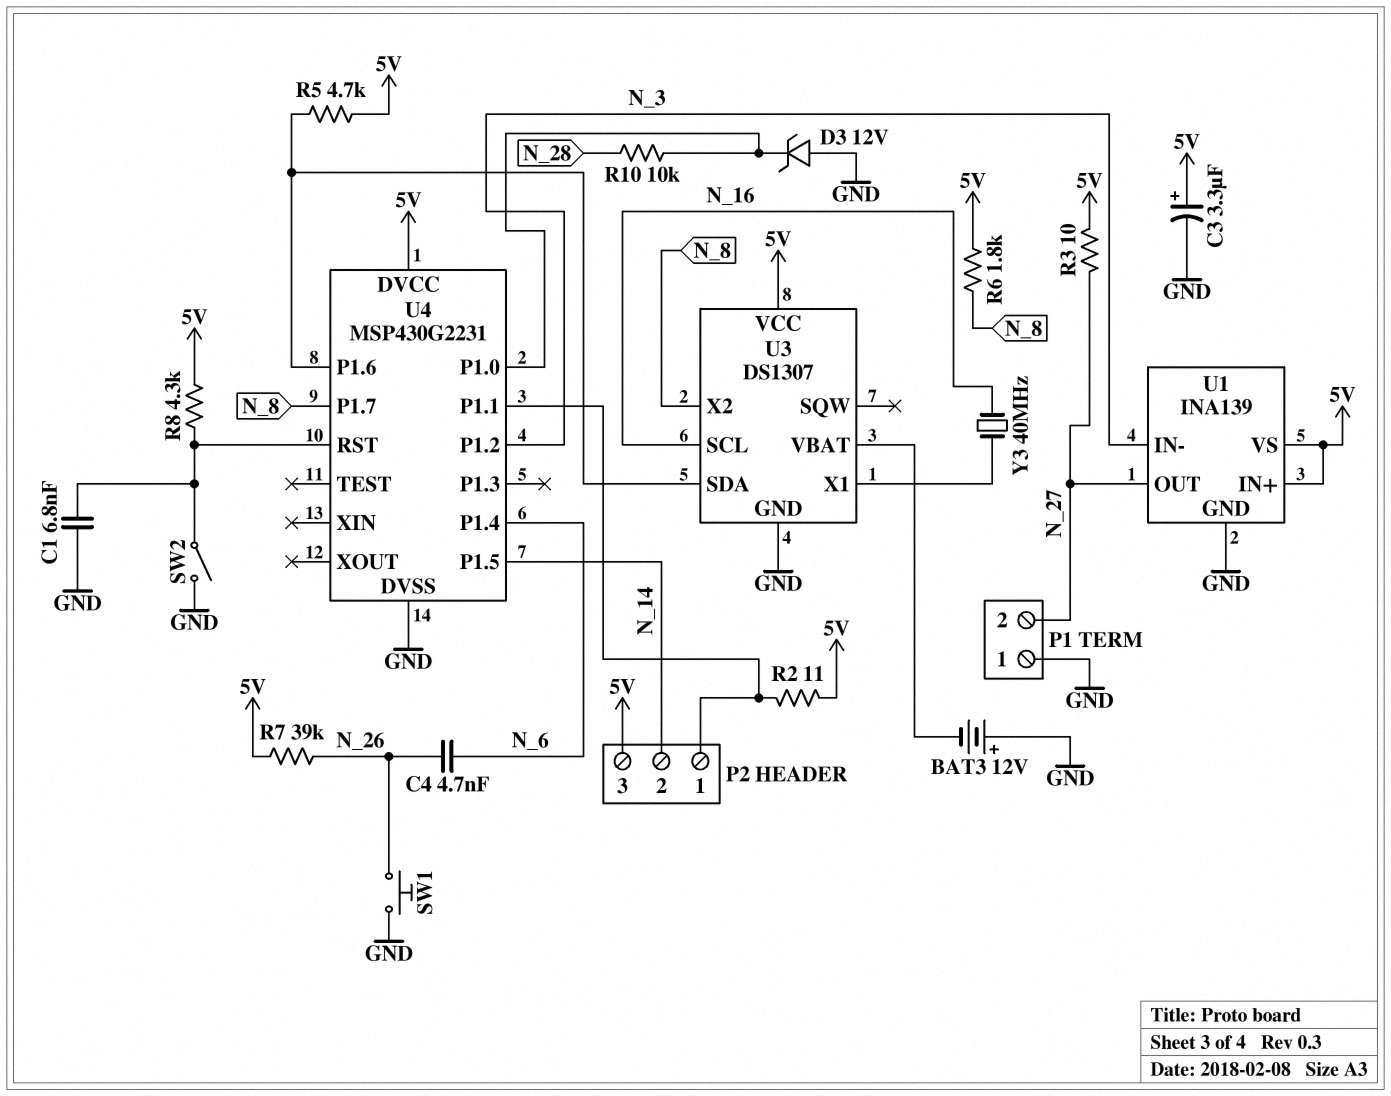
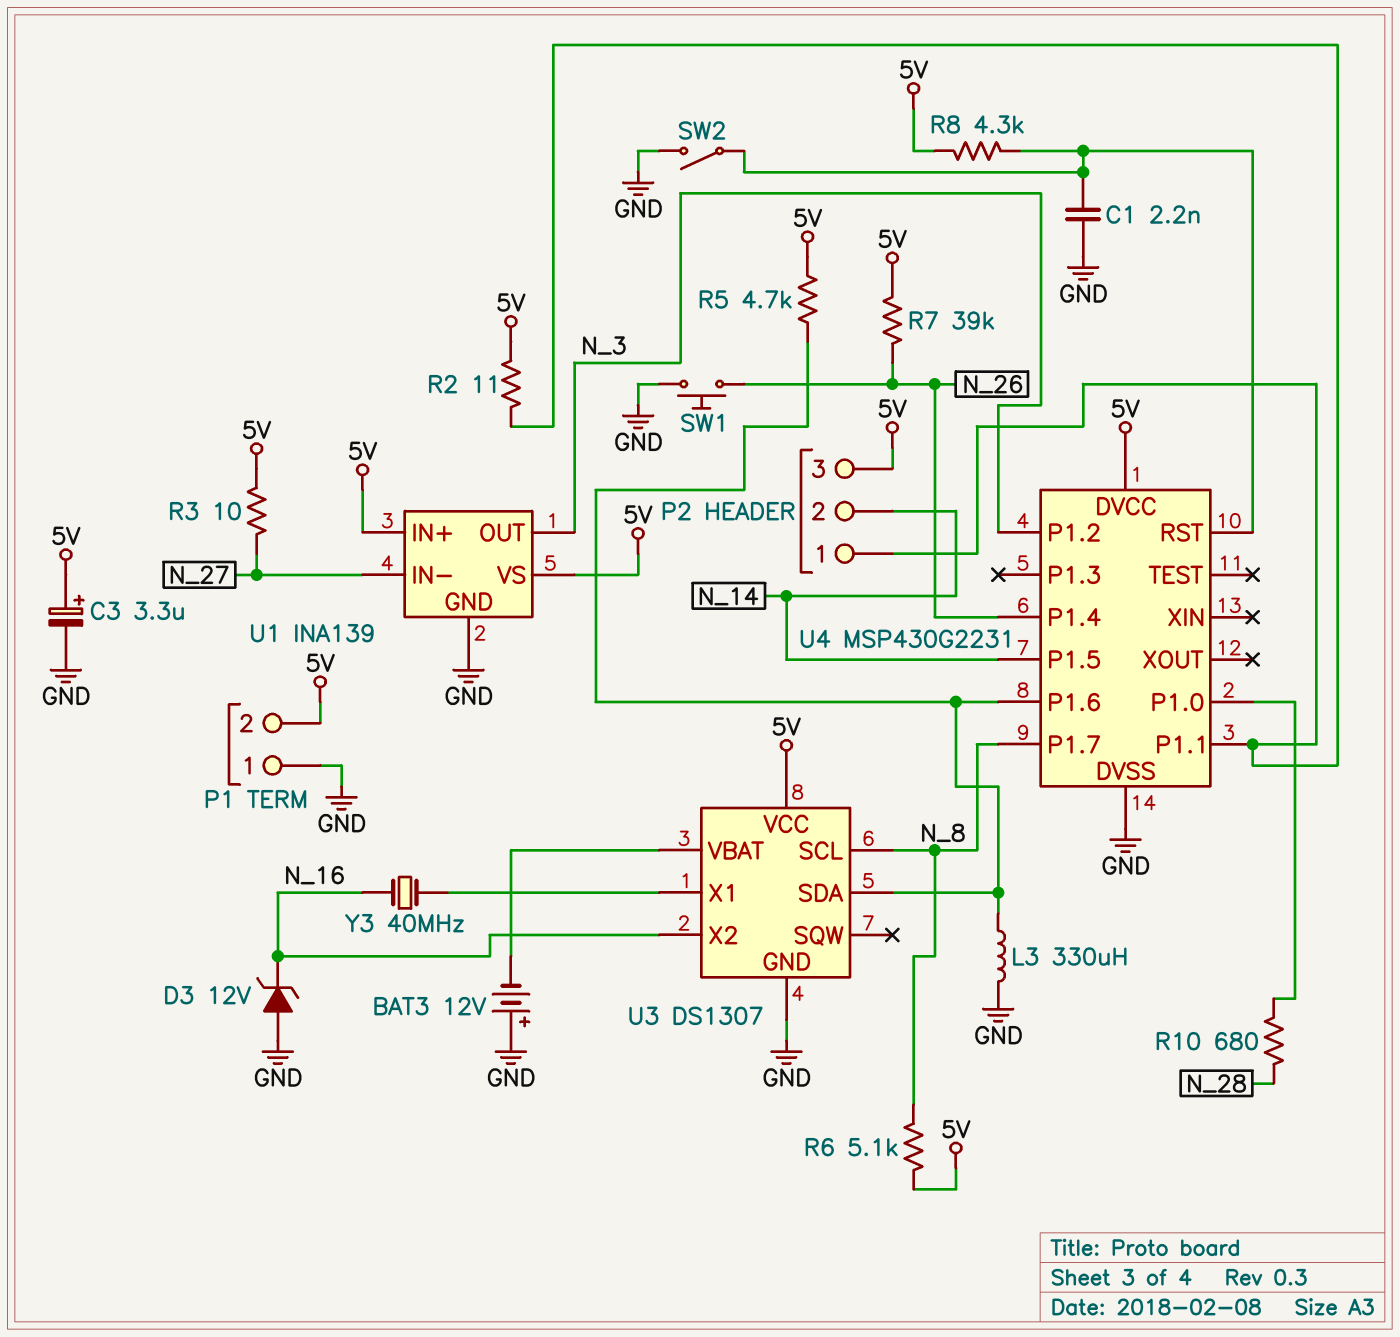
C1: 6.8nF (GND, U4/RST) -> 2.2nF (GND, U4/RST)
C4: 4.7nF (N_6, N_26) -> none
D3: zener 12V (A GND, K U4/P1.0) -> zener 12V (A GND, K N_16)
L3: none -> 330uH (GND, U3/SDA)
P1 pin 2: N_27 -> 5V
R6: 1.8k (5V, N_8) -> 5.1k (5V, N_8)
R10: 10k (N_28, U4/P1.0) -> 680 (N_28, U4/P1.0)
U1 pin IN-: N_3 -> N_27
U1 pin OUT: N_27 -> N_3
U3 pin SCL: N_16 -> N_8
U3 pin X2: N_8 -> N_16
U4 pin P1.4: N_6 -> N_26

